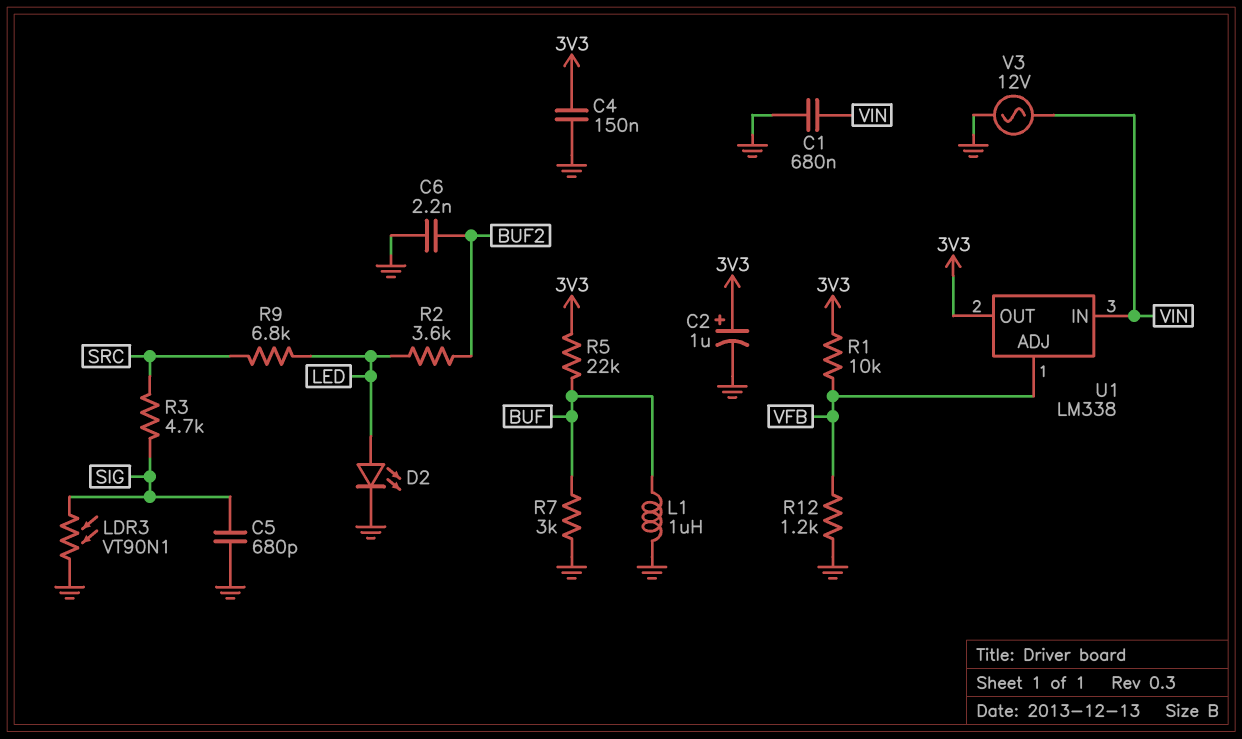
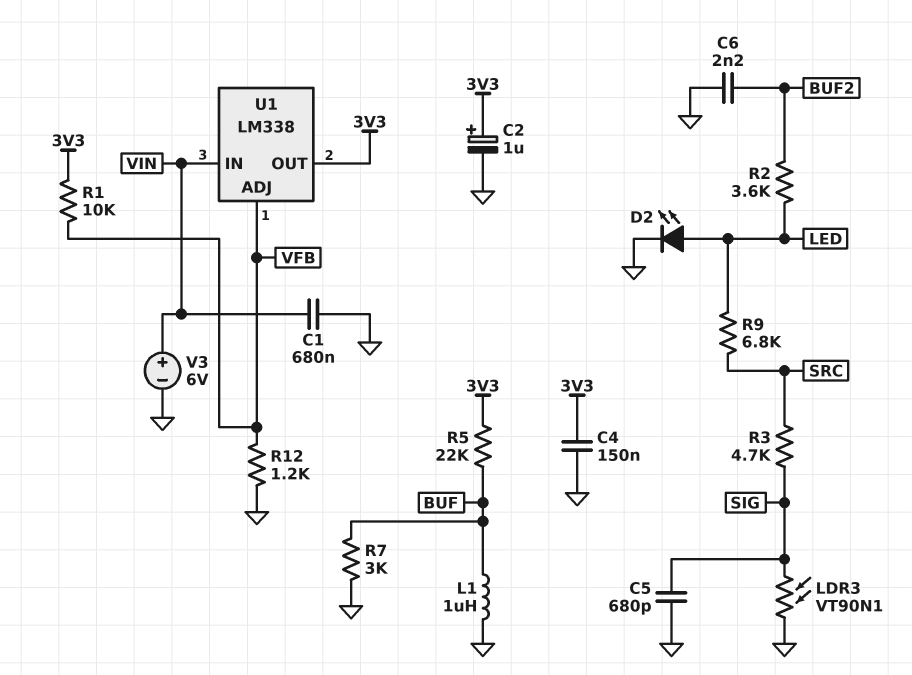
V3: AC 12V (GND, VIN) -> 6V (plus VIN, minus GND)

